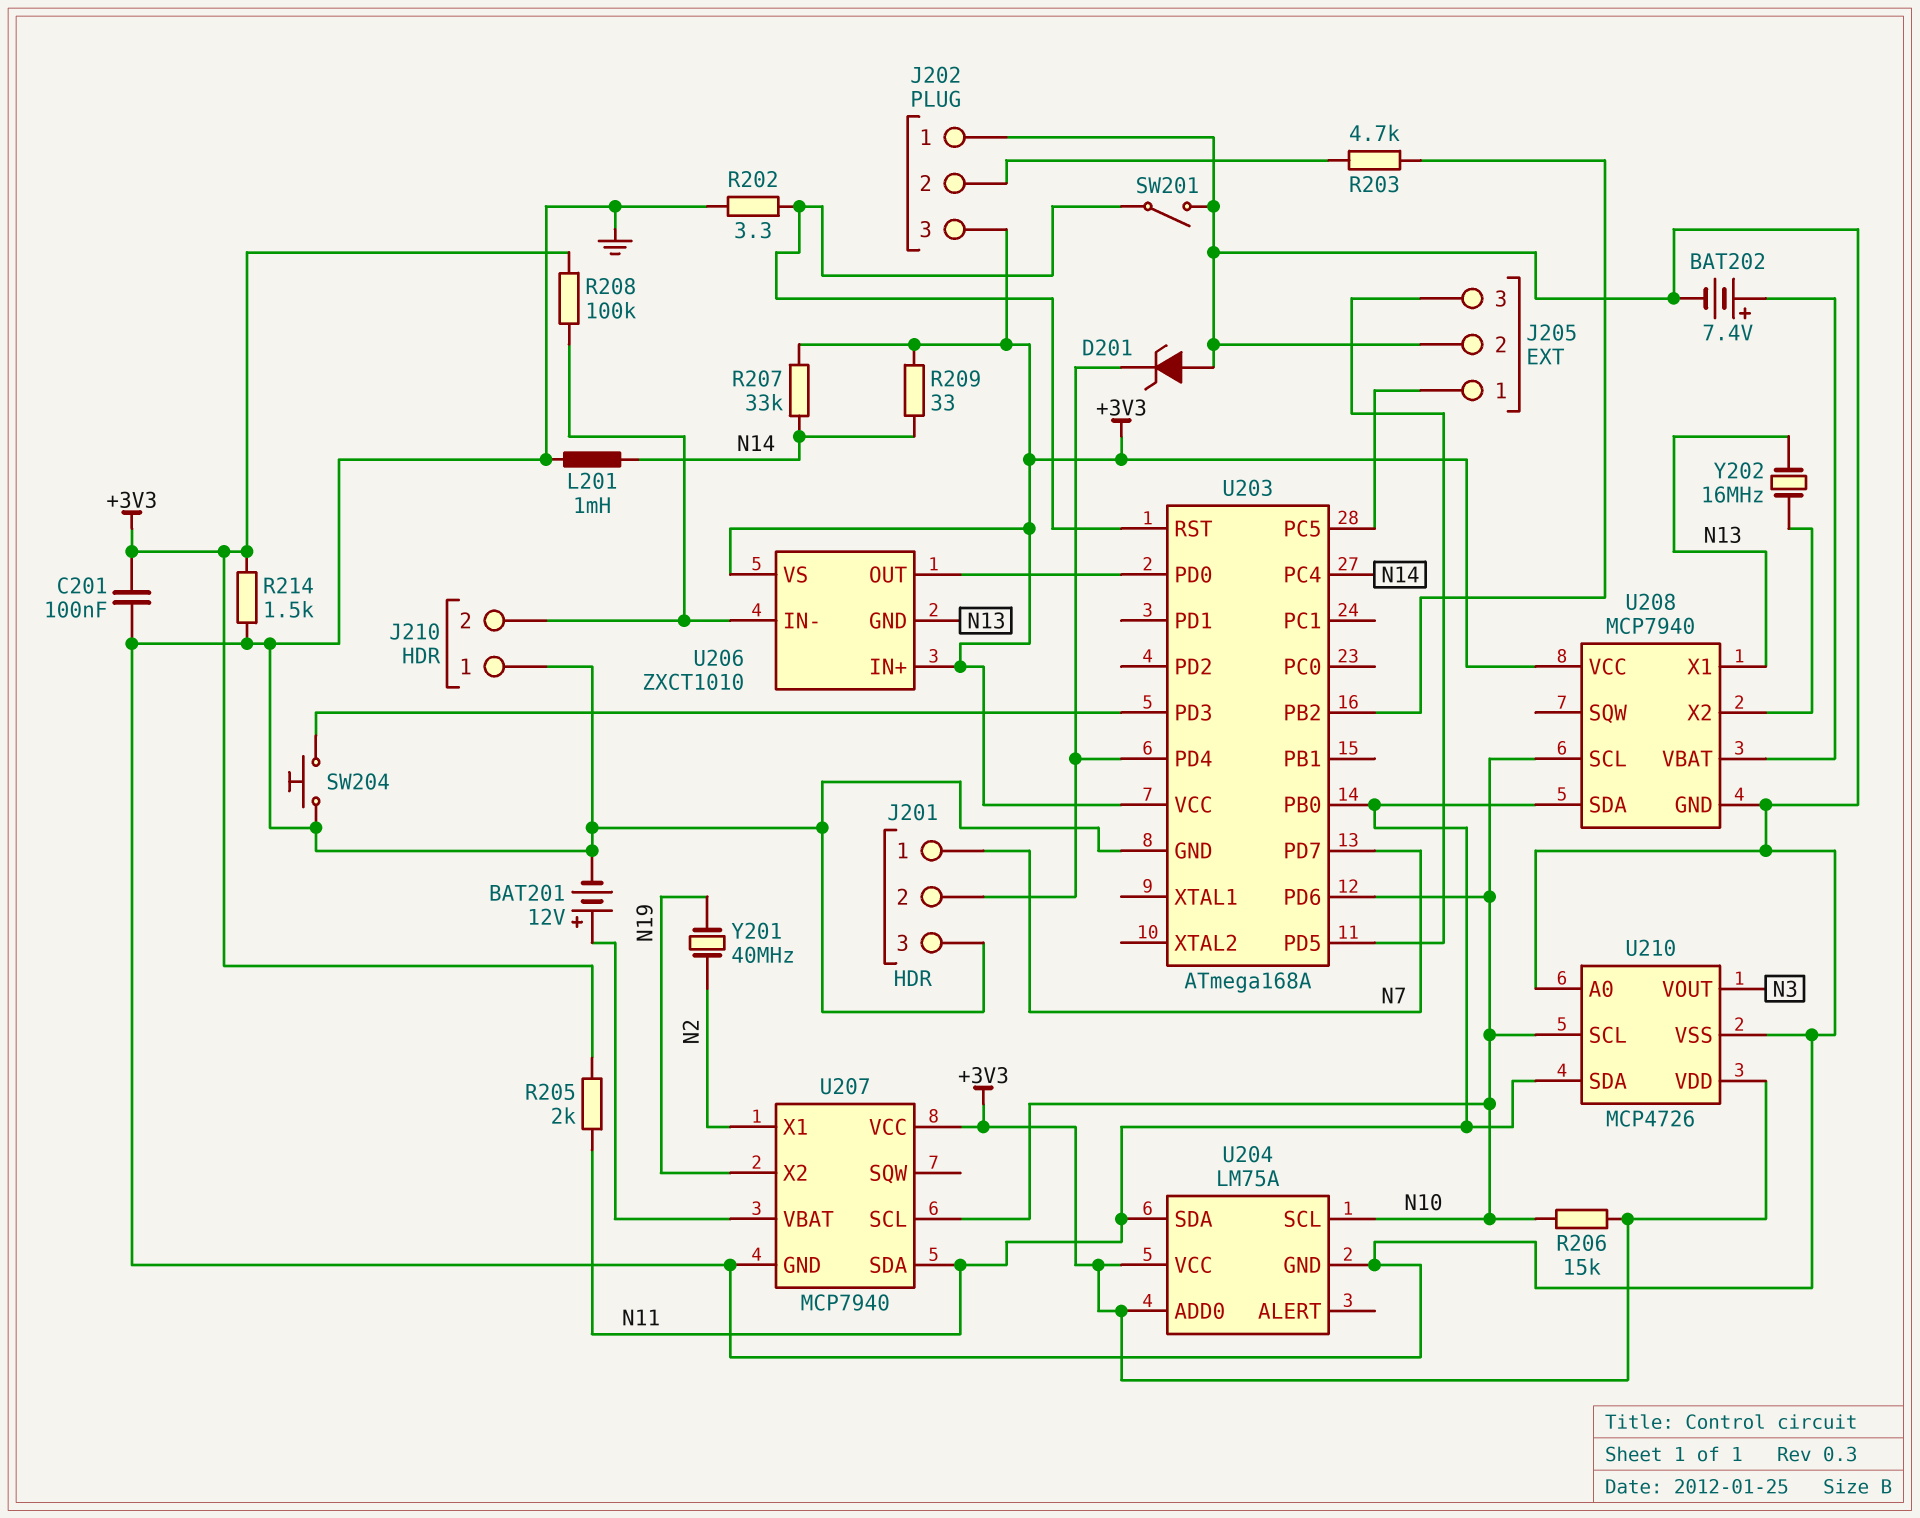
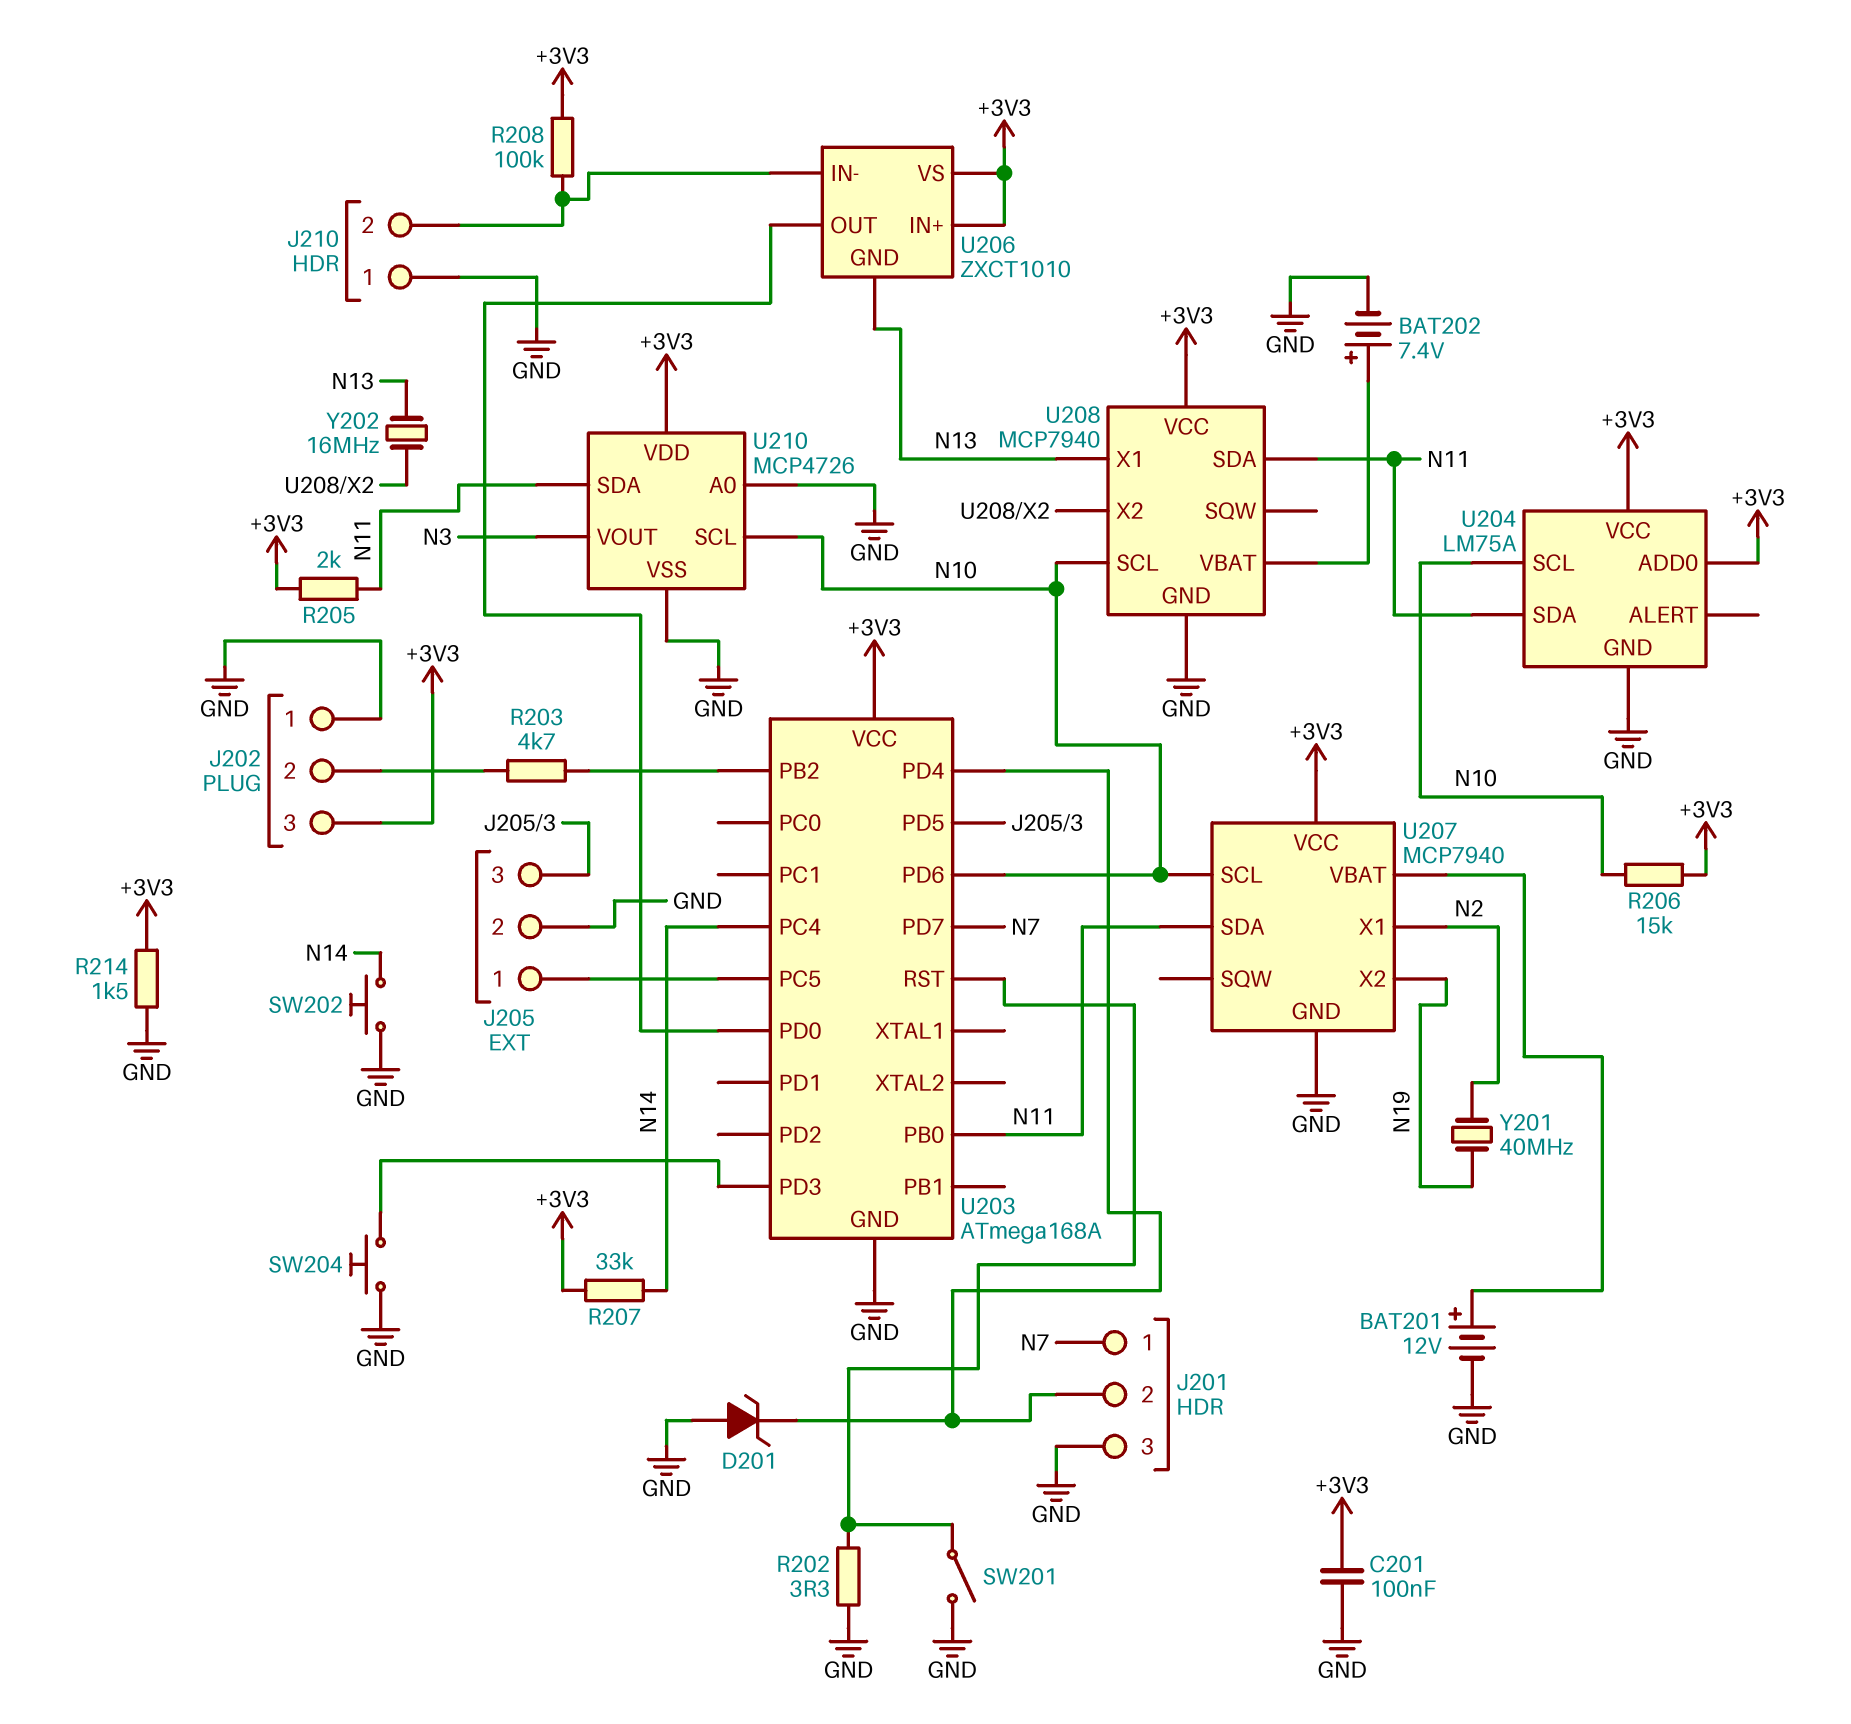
L201: 1mH (GND, N14) -> none
R209: 33 (+3V3, N14) -> none
SW202: none -> button (GND, N14)

